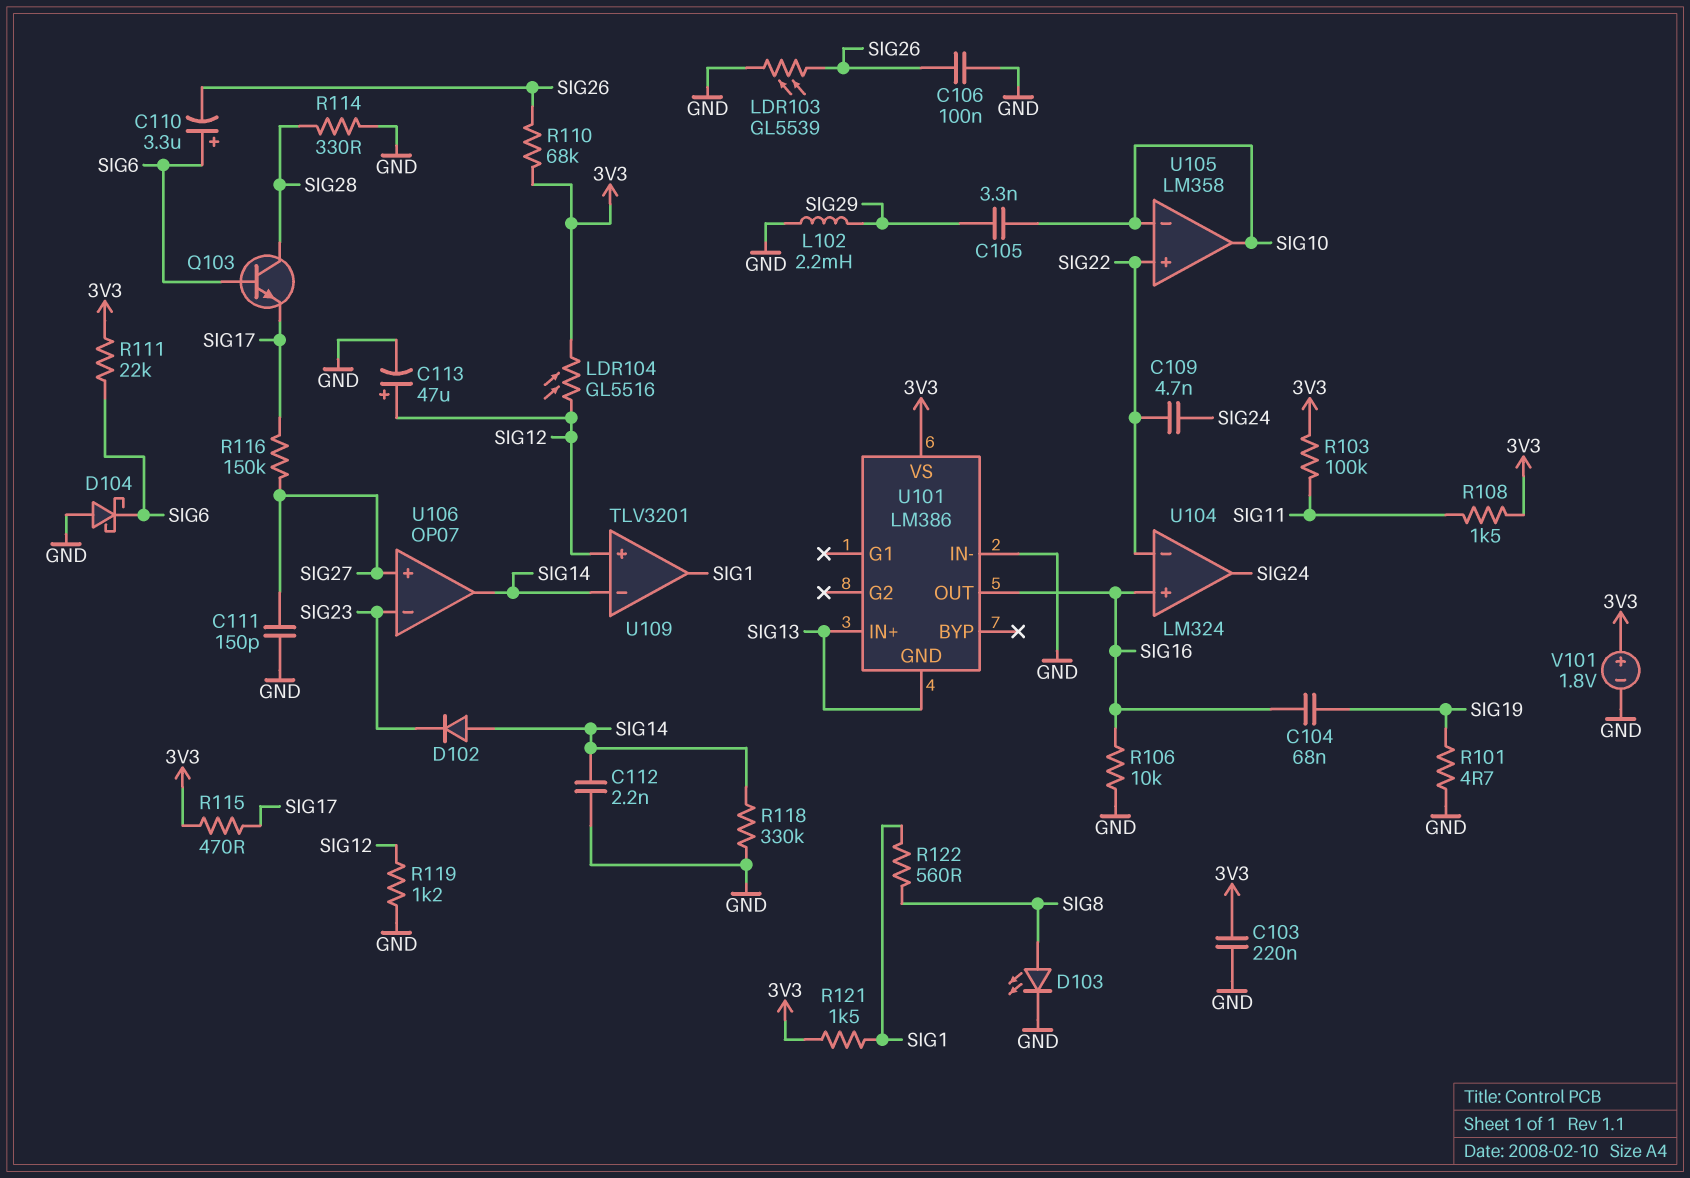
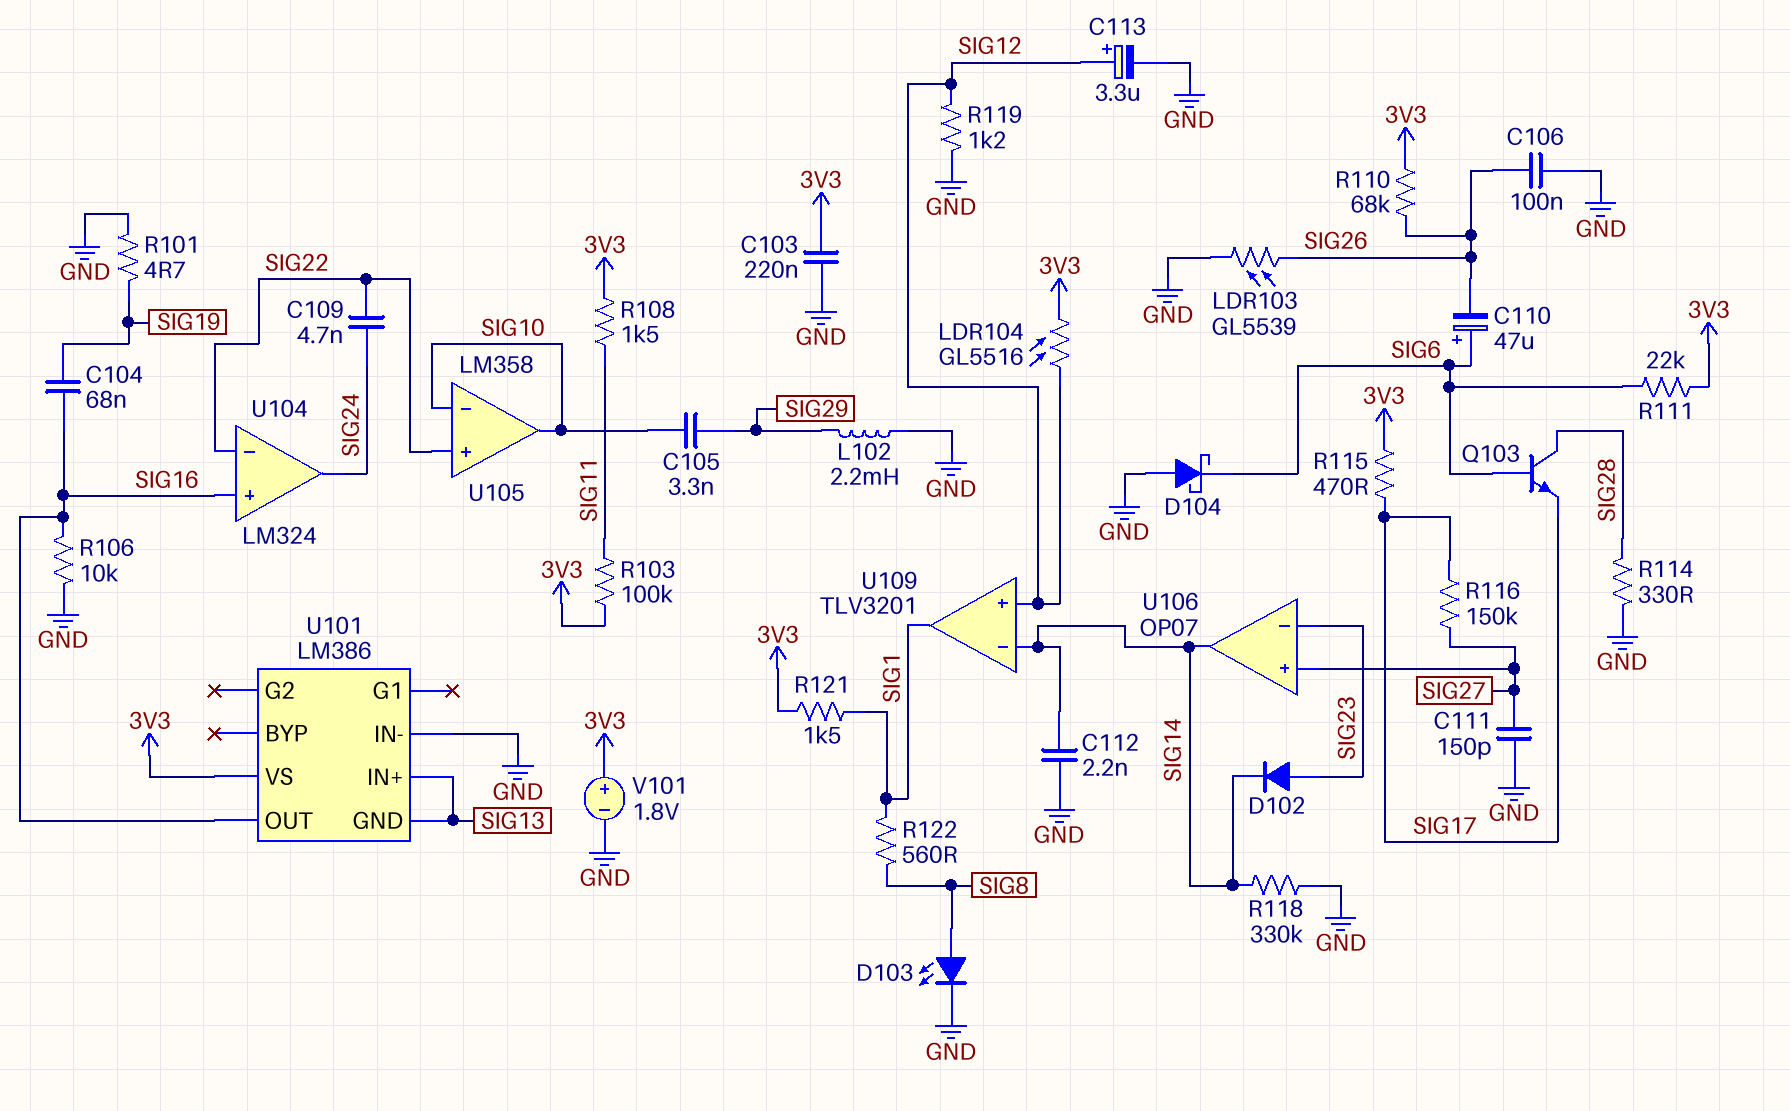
C110: 3.3uF (plus SIG6, minus SIG26) -> 47uF (plus SIG6, minus SIG26)
C113: 47uF (plus SIG12, minus GND) -> 3.3uF (plus SIG12, minus GND)
D102: diode (A SIG14, K SIG23) -> diode (A SIG23, K SIG14)

